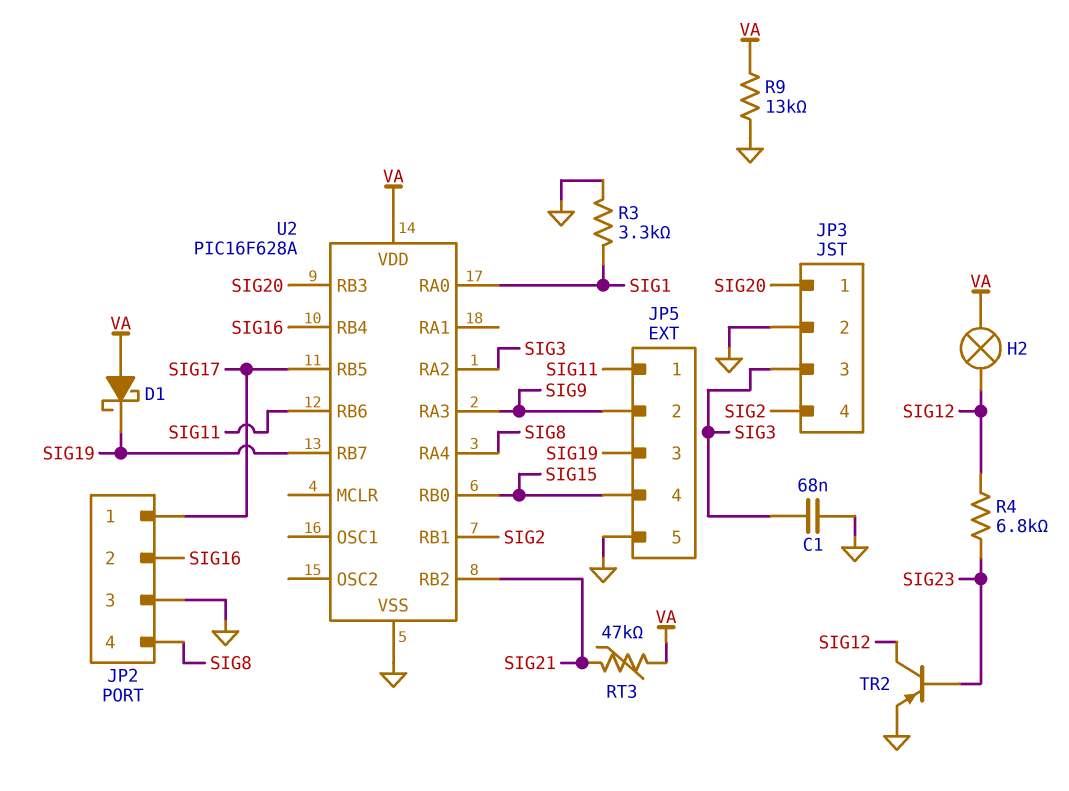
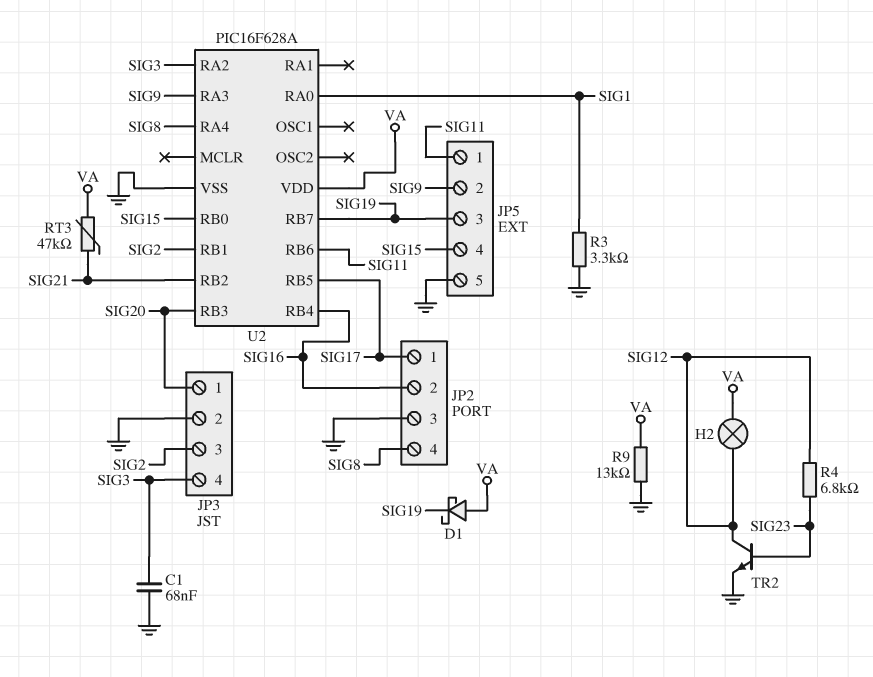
JP3 pin 3: SIG3 -> SIG2
JP3 pin 4: SIG2 -> SIG3
TR2: PNP (B SIG23, C SIG12, E GND) -> NPN (B SIG23, C SIG12, E GND)

